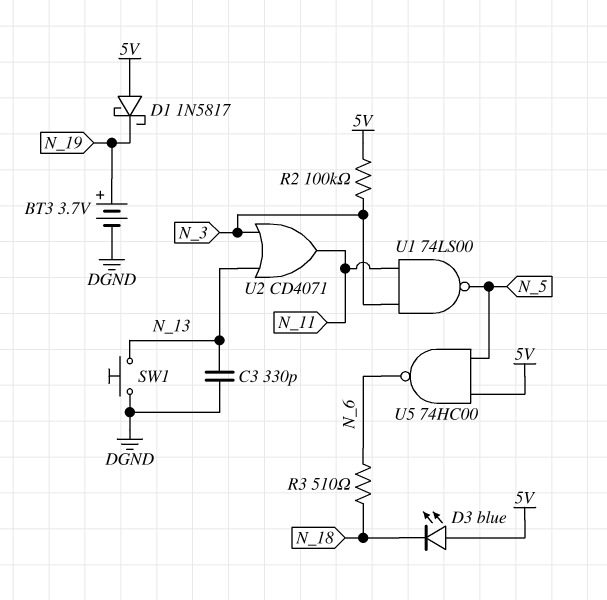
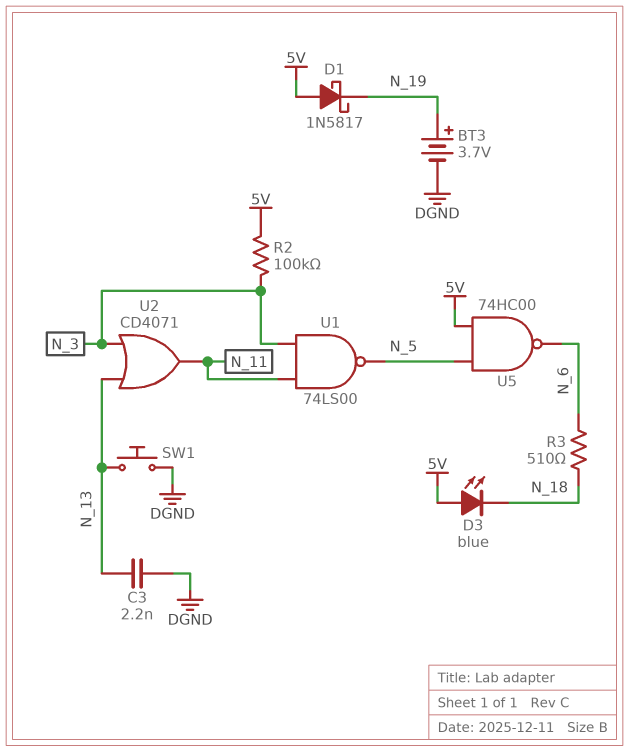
C3: 330pF (DGND, N_13) -> 2.2nF (DGND, N_13)

